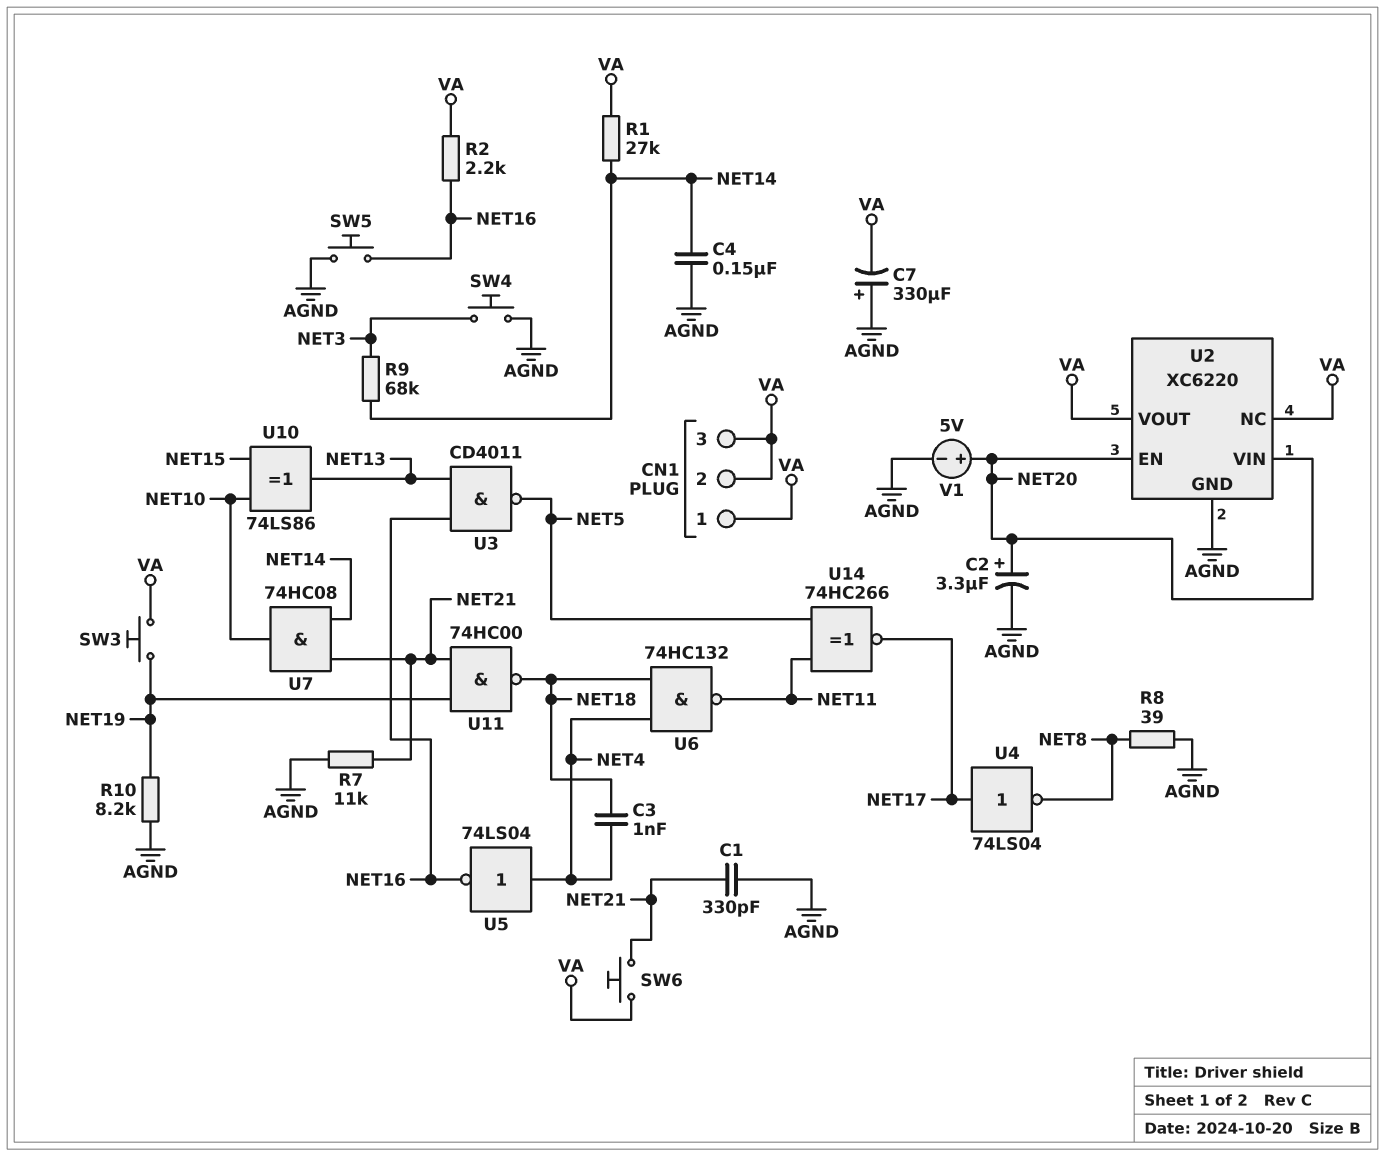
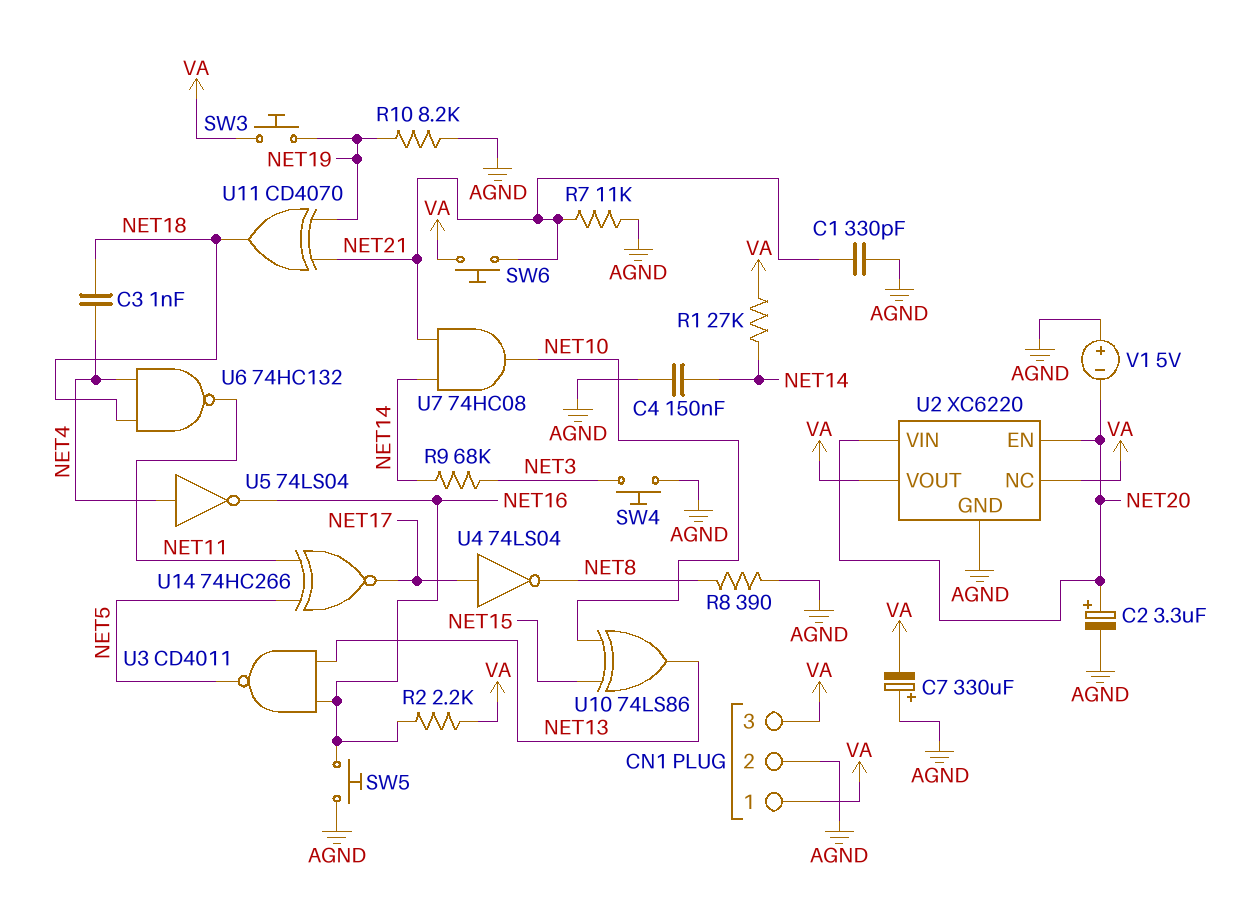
CN1 pin 2: VA -> AGND
R8: 39 (AGND, NET8) -> 390 (AGND, NET8)
U11: NAND 74HC00 (in NET19, in NET21, out NET18) -> XOR CD4070 (in NET19, in NET21, out NET18)
V1: 5V (plus NET20, minus AGND) -> 5V (plus AGND, minus NET20)

